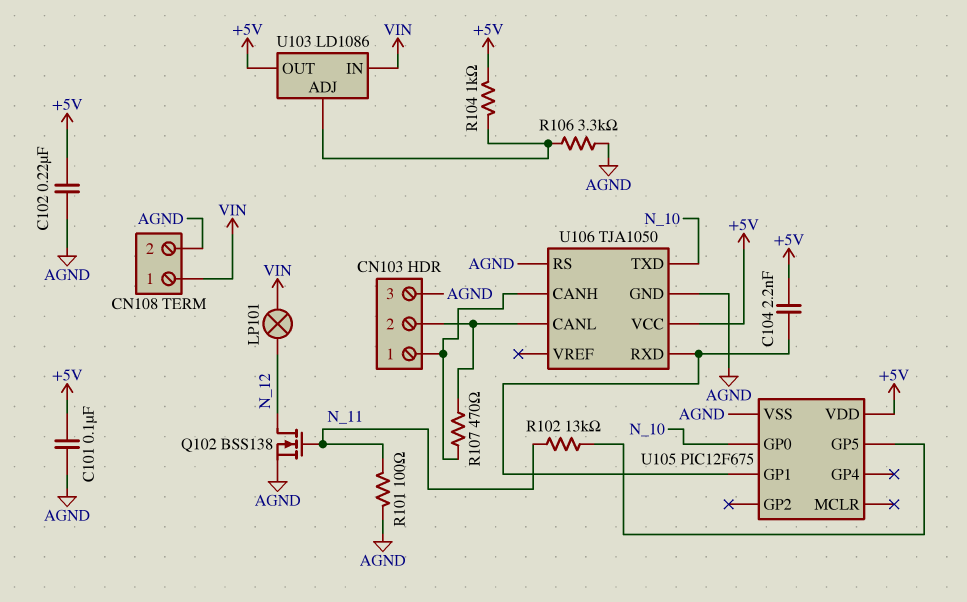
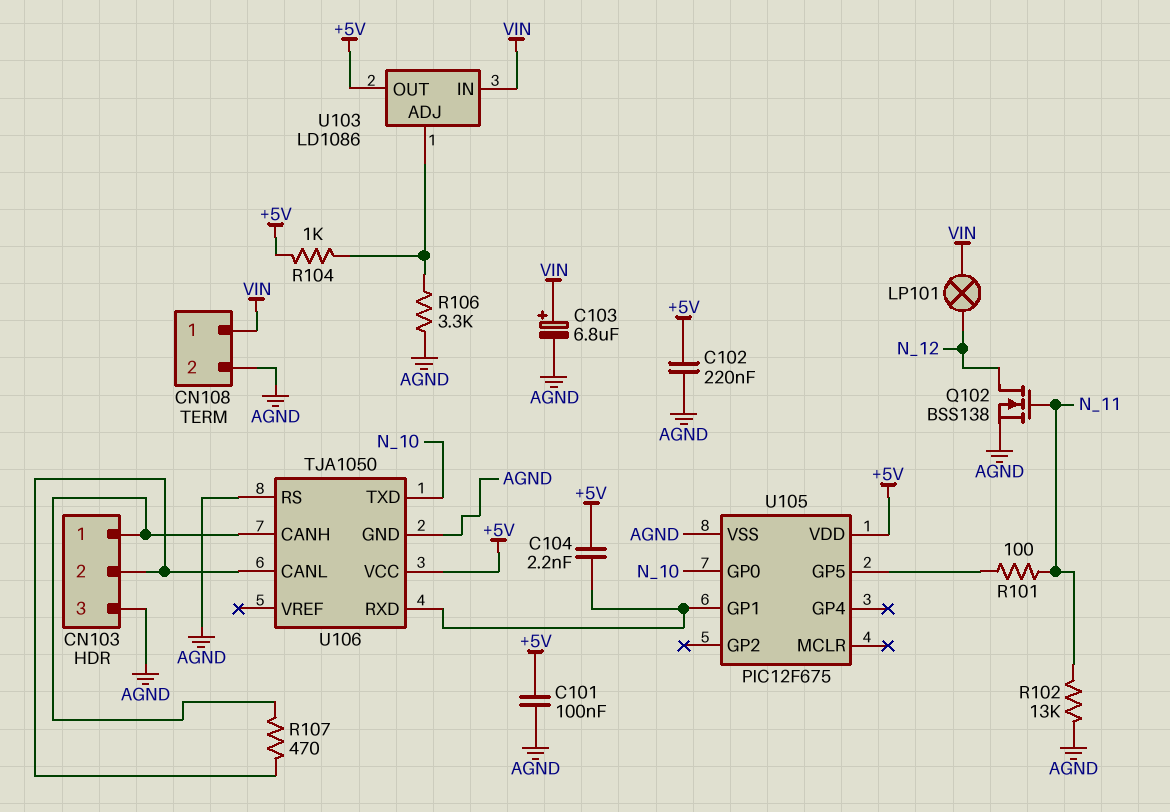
C103: none -> 6.8uF (plus VIN, minus AGND)
R101: 100 (AGND, N_11) -> 100 (N_11, U105/GP5)
R102: 13k (N_11, U105/GP5) -> 13k (AGND, N_11)

